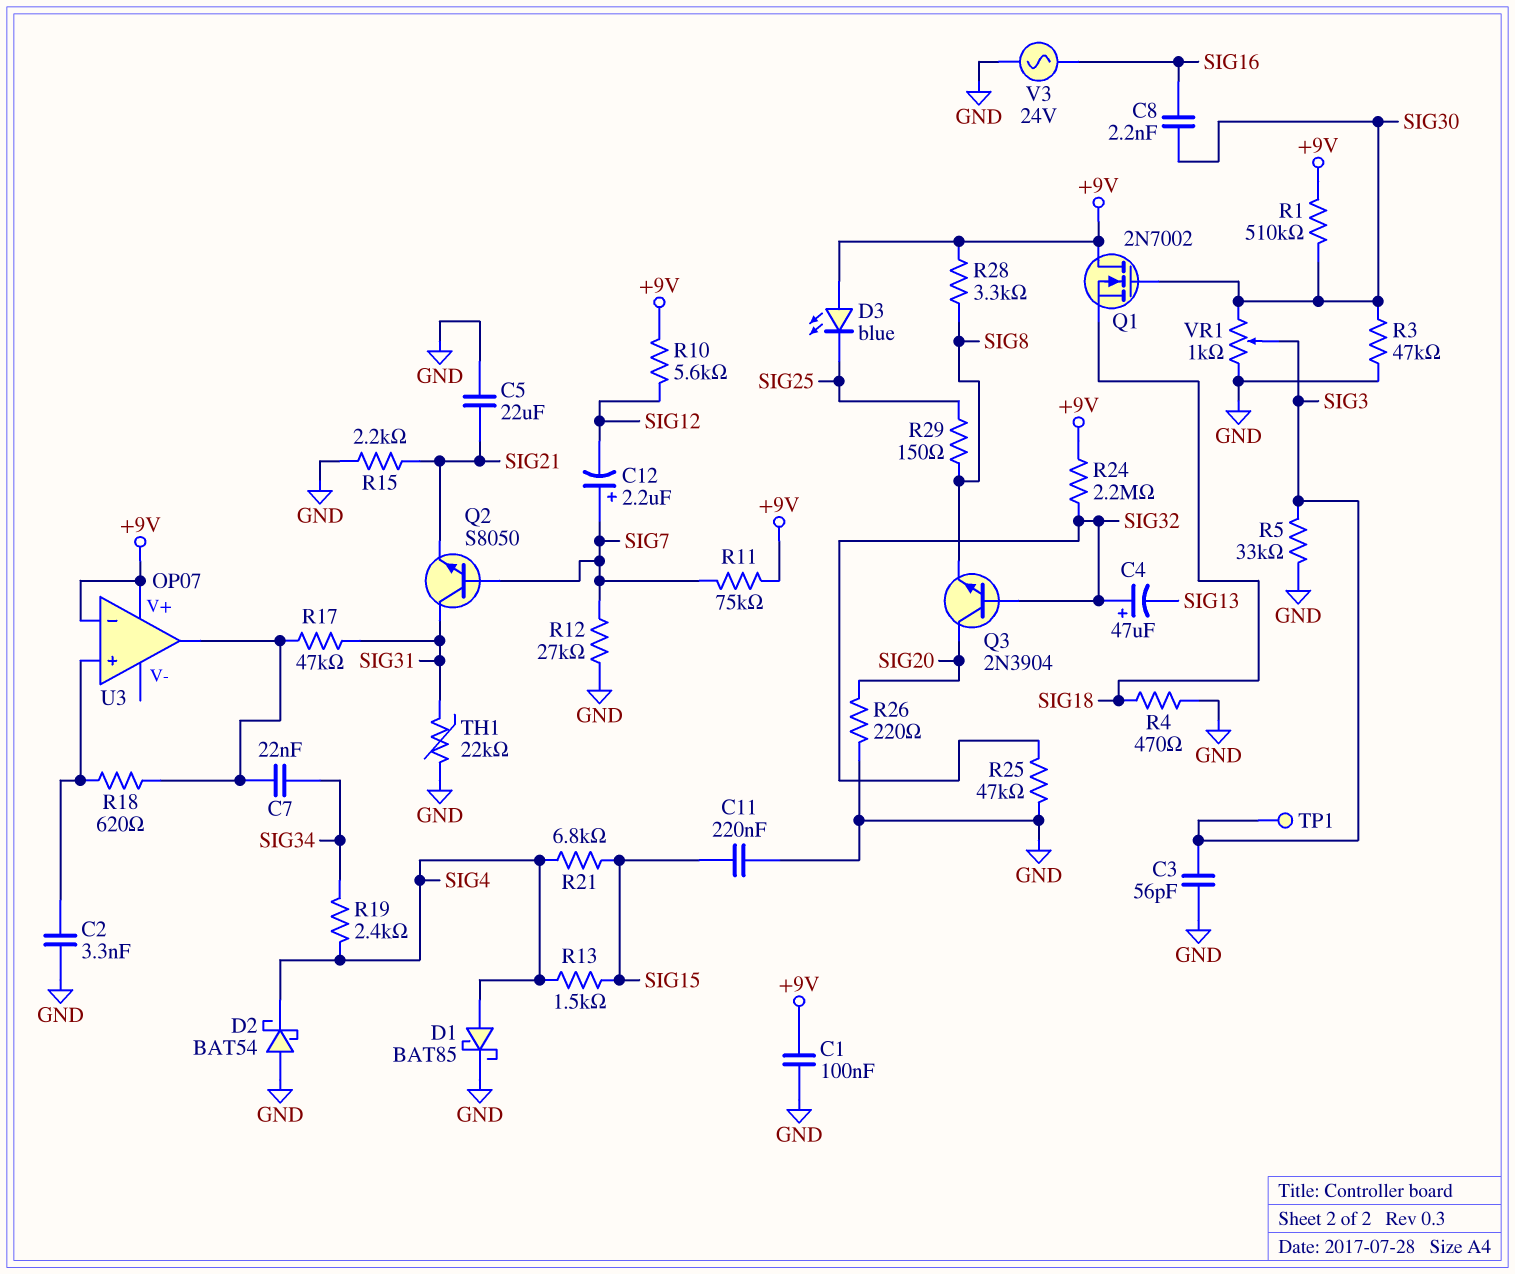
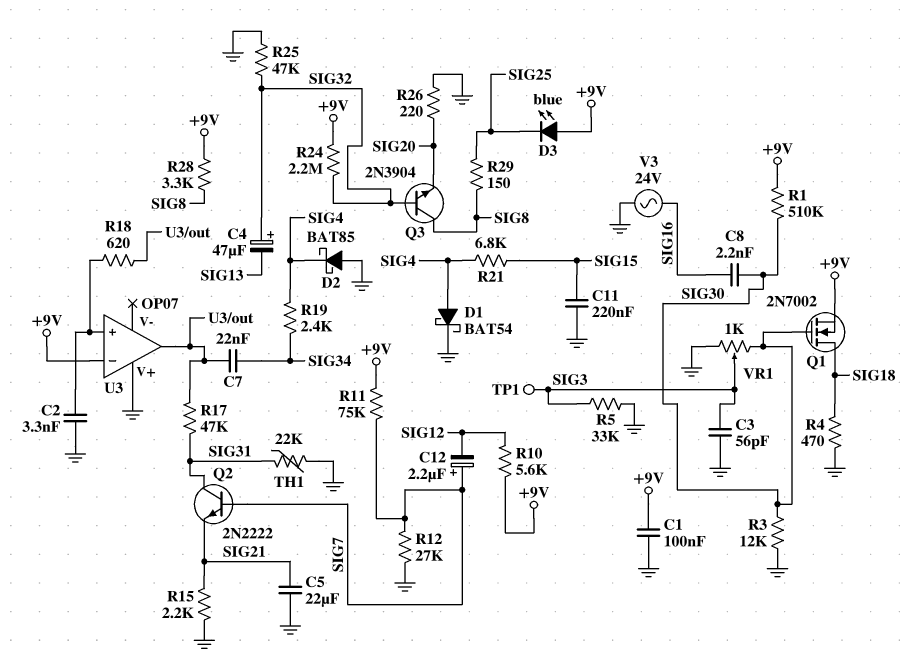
D1: schottky BAT85 (A SIG4, K GND) -> schottky BAT54 (A SIG4, K GND)
D2: schottky BAT54 (A GND, K SIG4) -> schottky BAT85 (A GND, K SIG4)
Q1: NMOS 2N7002 (G SIG30, D +9V, S SIG18) -> NMOS 2N7002 (G SIG30, D SIG18, S +9V)
Q2: NPN S8050 (B SIG7, C SIG31, E SIG21) -> NPN 2N2222 (B SIG7, C SIG31, E SIG21)
Q3: NPN 2N3904 (B SIG32, C SIG20, E SIG8) -> NPN 2N3904 (B SIG32, C SIG8, E SIG20)
R3: 47k (GND, SIG30) -> 12k (GND, SIG30)
R13: 1.5k (SIG4, SIG15) -> none
U3 pin V+: +9V -> GND

